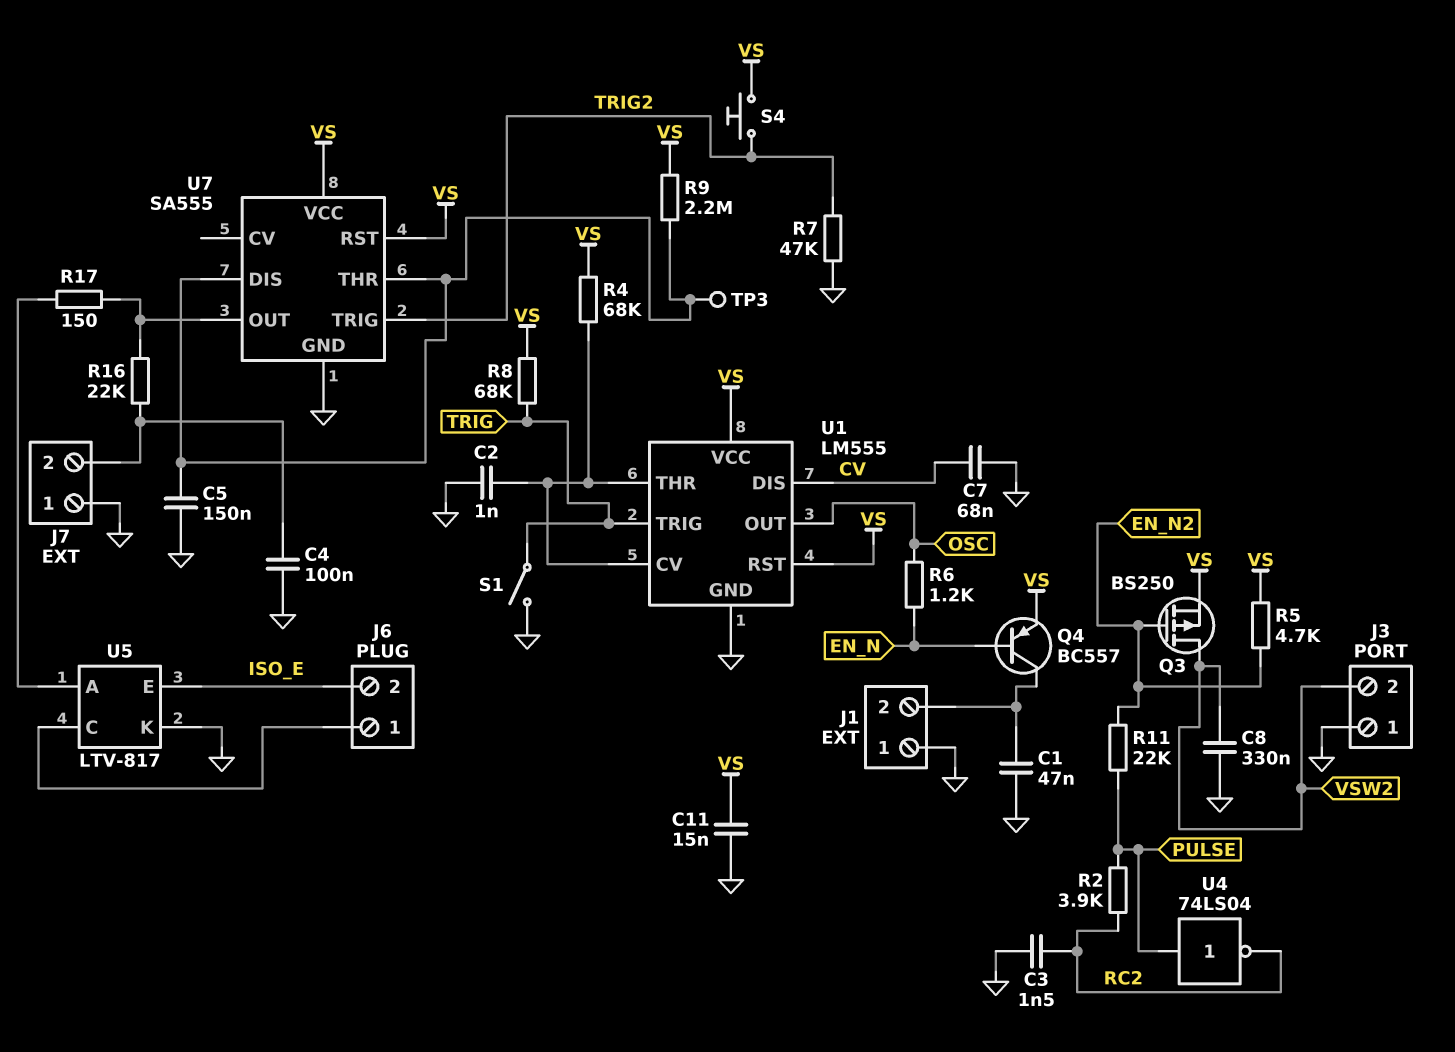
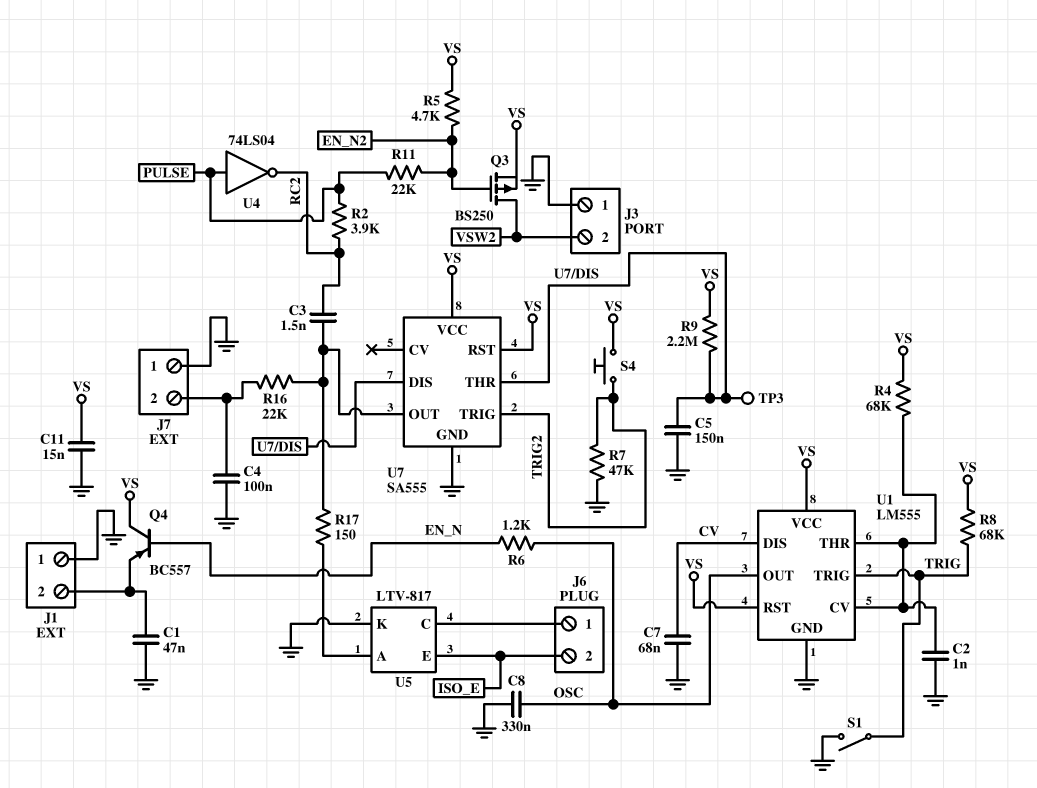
C3: 1.5nF (GND, RC2) -> 1.5nF (RC2, U7/OUT)
C8: 330nF (GND, VSW2) -> 330nF (GND, OSC)
Q4: PNP BC557 (B EN_N, C J1/2, E VS) -> PNP BC557 (B EN_N, C VS, E J1/2)

